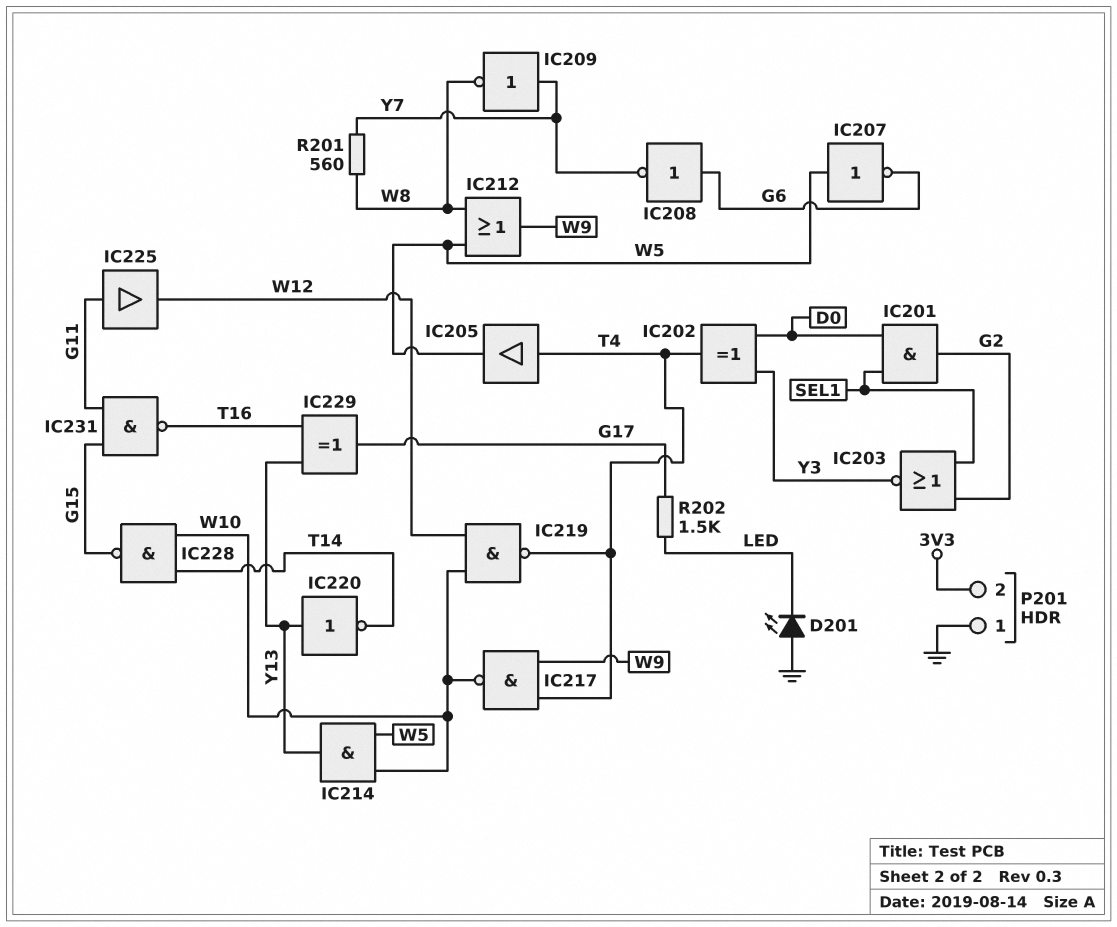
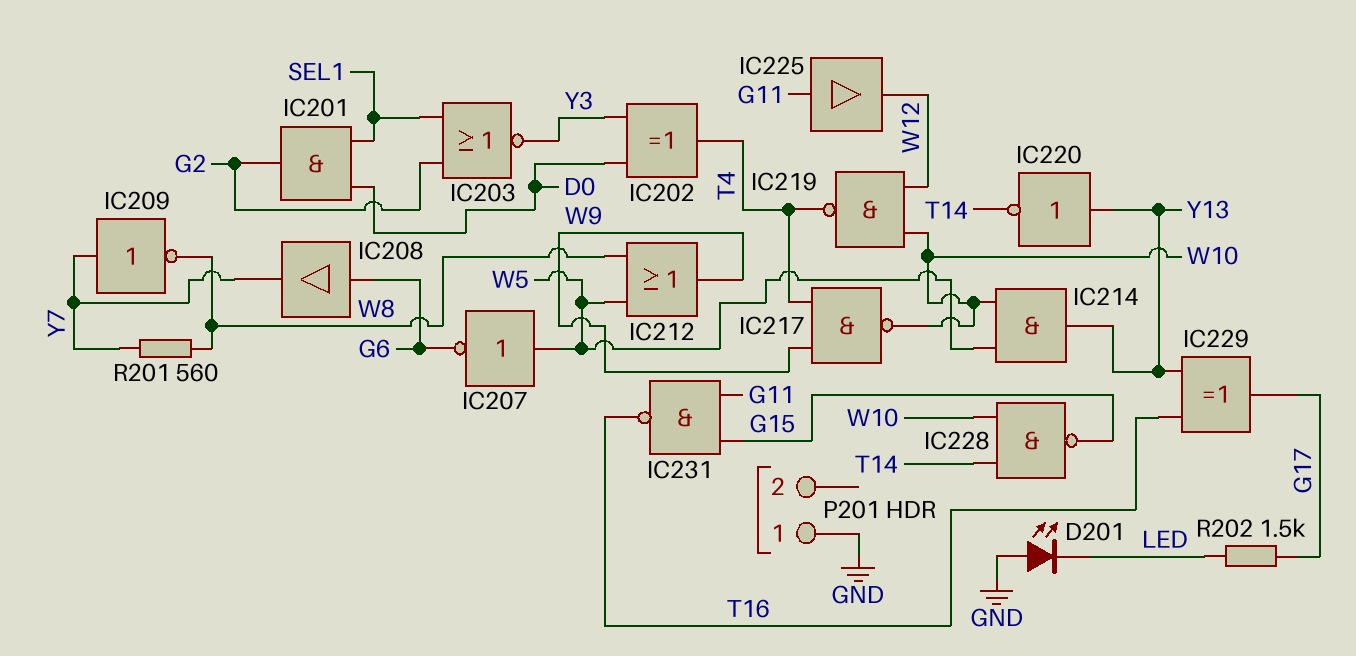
IC205: buffer (in T4, out W5) -> none
IC208: NOT (in G6, out Y7) -> buffer (in G6, out Y7)
P201 pin 2: 3V3 -> none

